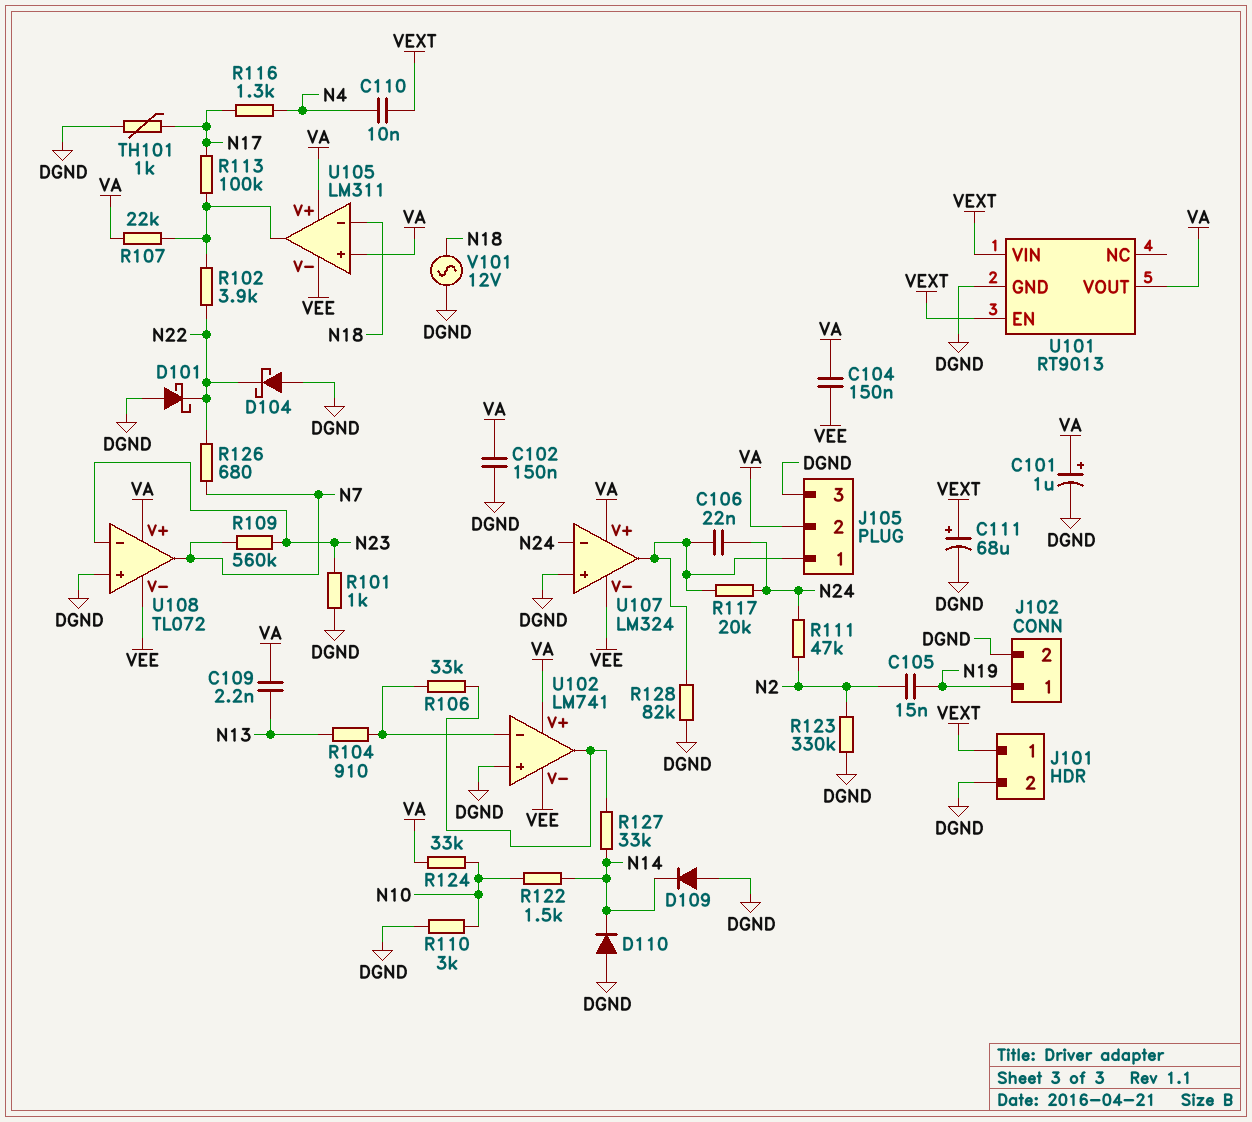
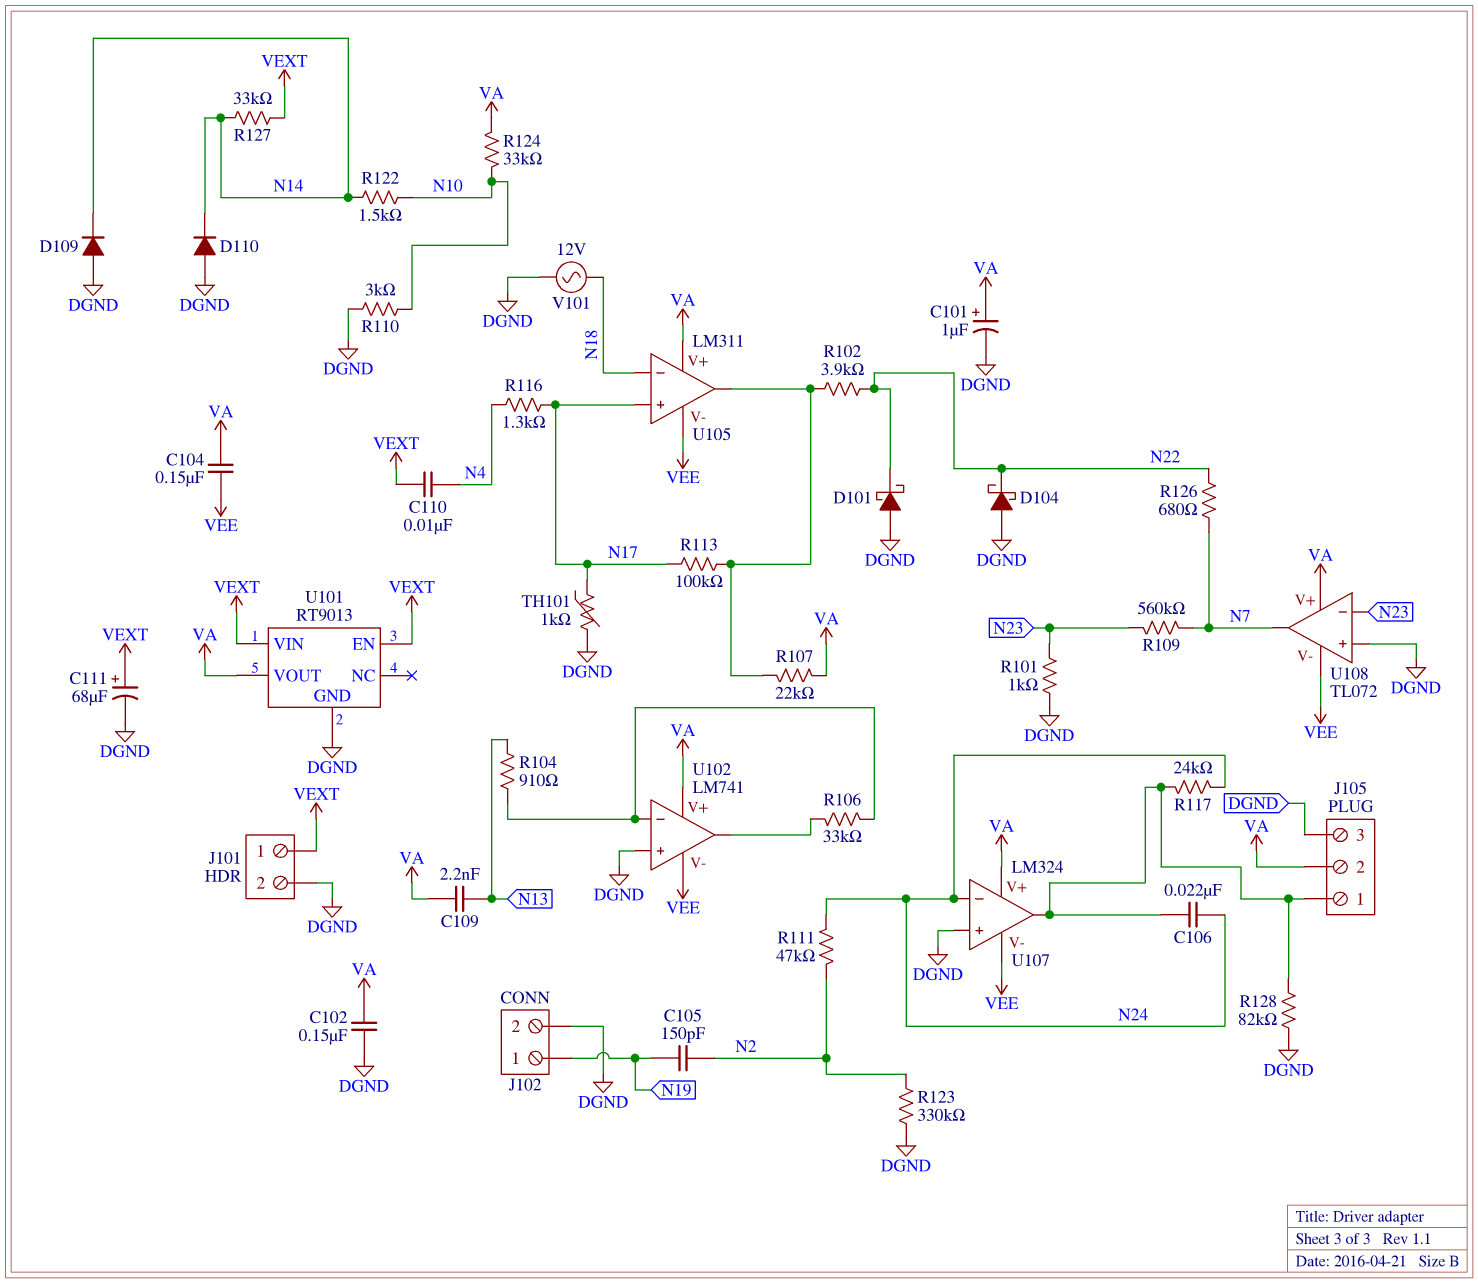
C105: 15nF (N2, N19) -> 150pF (N2, N19)
R117: 20k (J105/1, N24) -> 24k (J105/1, N24)
R127: 33k (N14, U102/out) -> 33k (N14, VEXT)
U105 pin in+: VA -> N17

